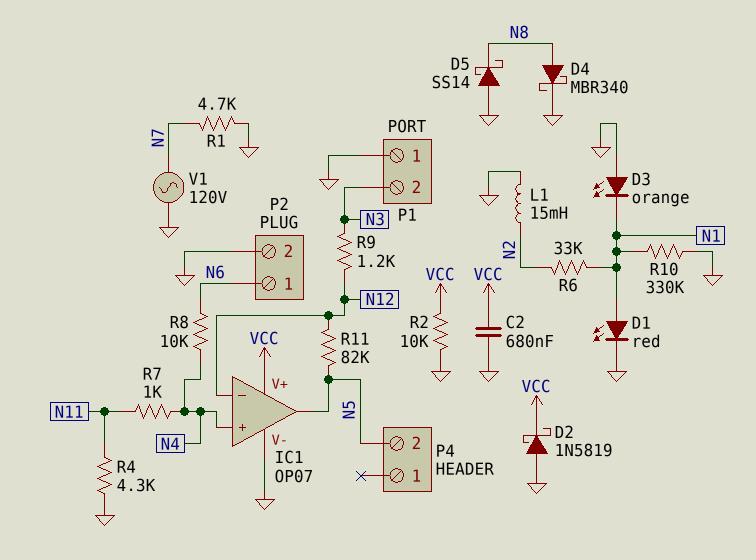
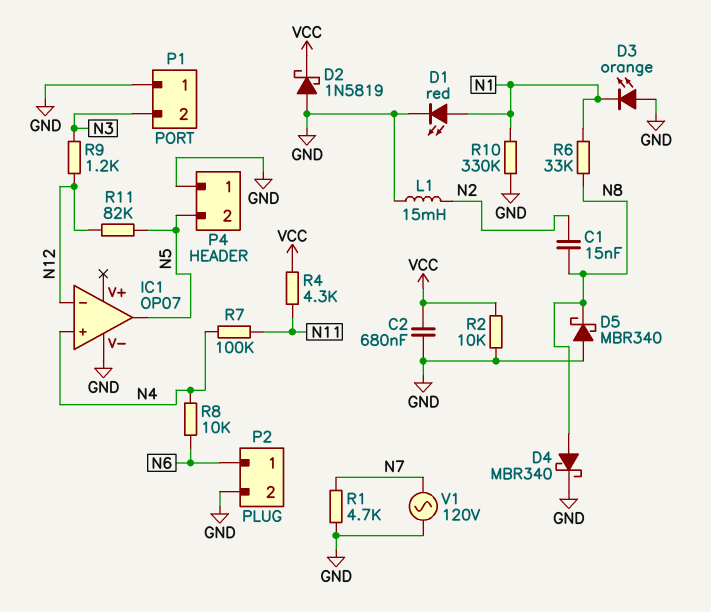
C1: none -> 15nF (N2, N8)
D5: schottky SS14 (A GND, K N8) -> schottky MBR340 (A GND, K N8)
IC1 pin V+: VCC -> none
P4 pin 1: none -> GND
R4: 4.3k (GND, N11) -> 4.3k (N11, VCC)
R6: 33k (N1, N2) -> 33k (N1, N8)
R7: 1k (N4, N11) -> 100k (N4, N11)

